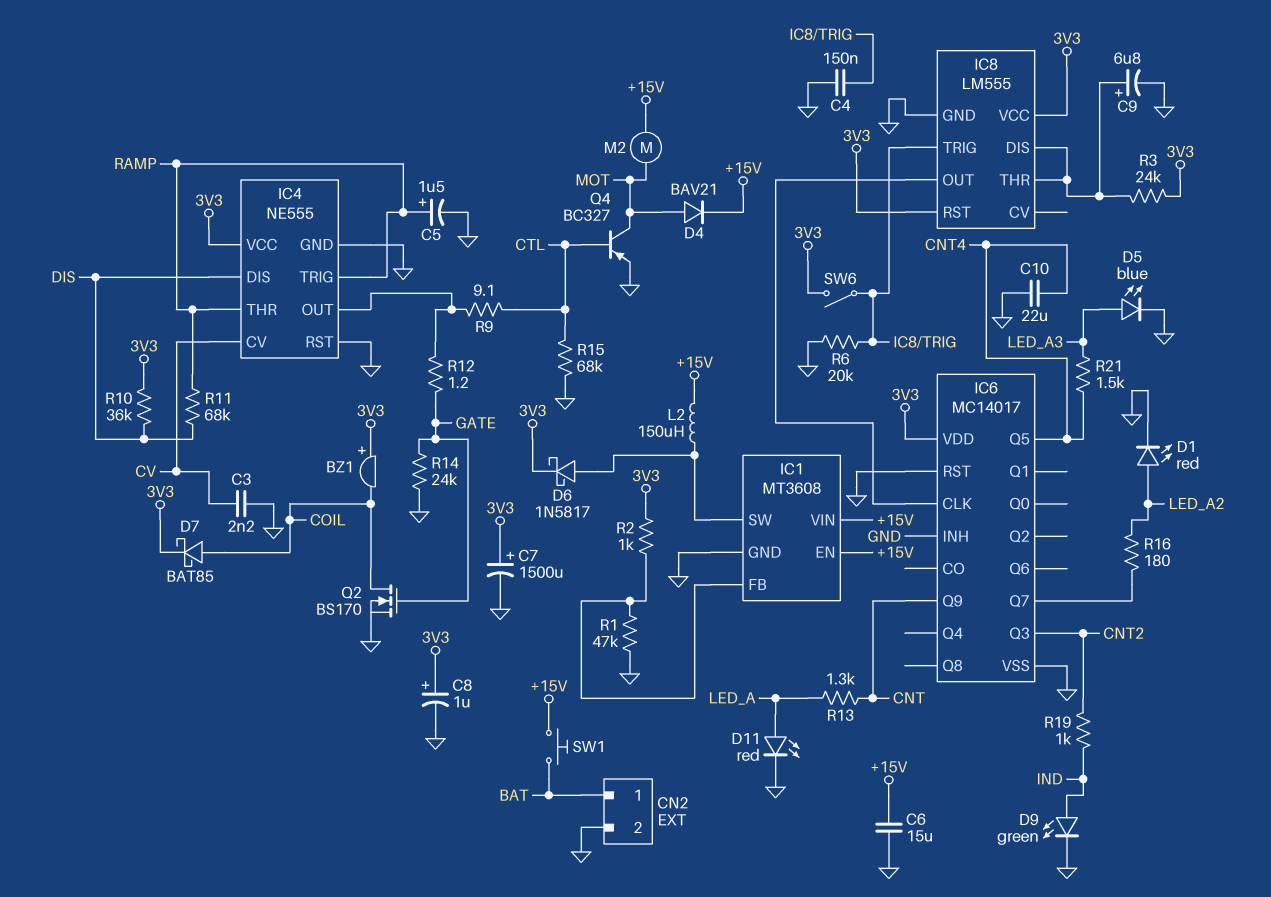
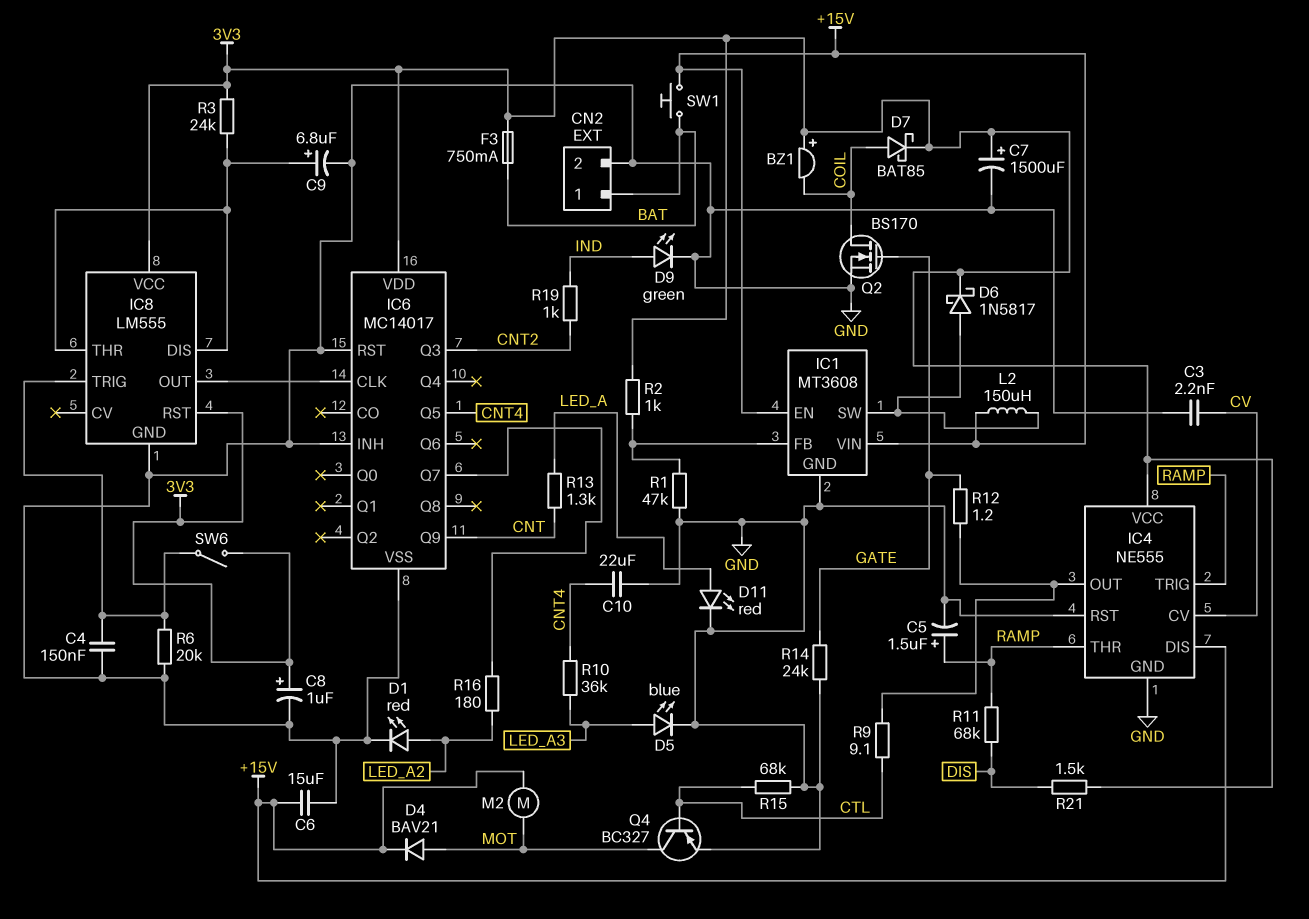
F3: none -> 750mA (3V3, BAT)
IC4 pin DIS: DIS -> +15V
R10: 36k (3V3, DIS) -> 36k (CNT4, LED_A3)
R21: 1.5k (CNT4, LED_A3) -> 1.5k (3V3, DIS)

